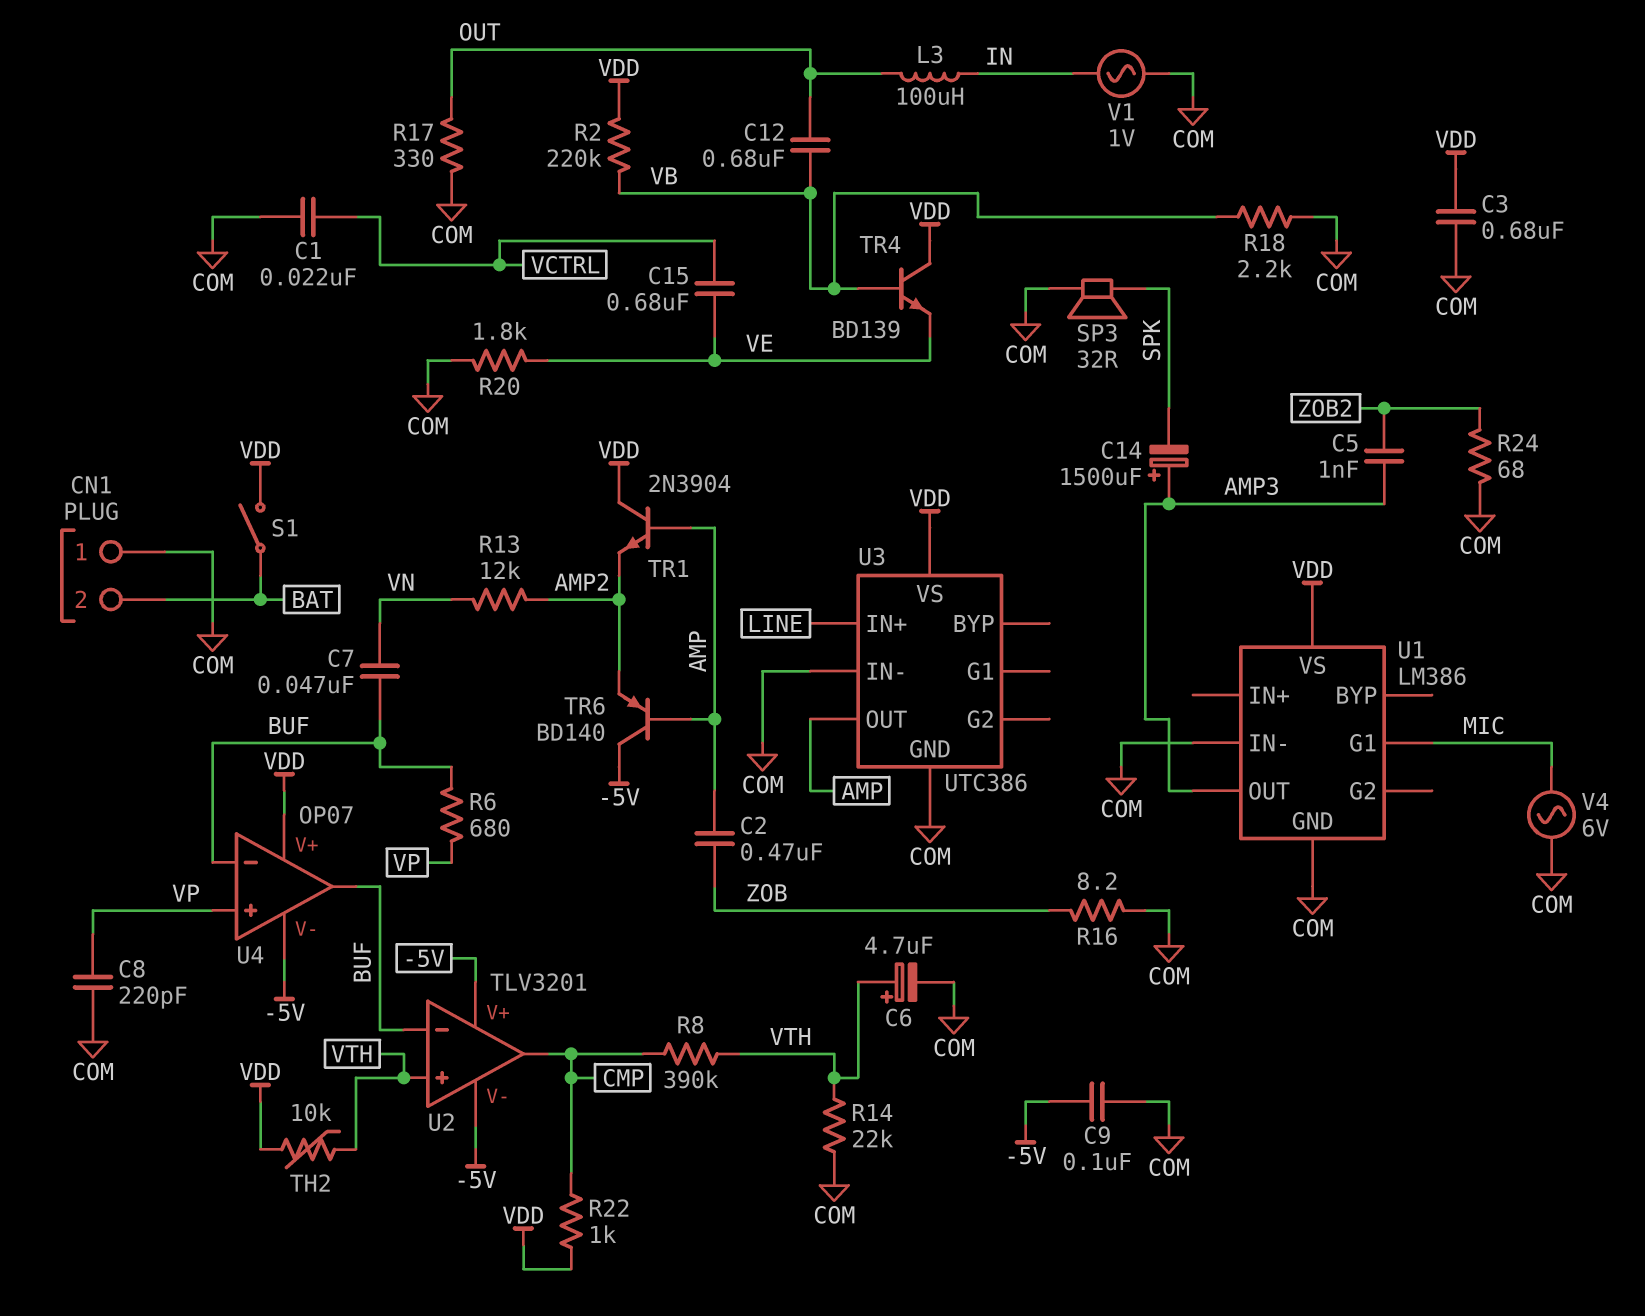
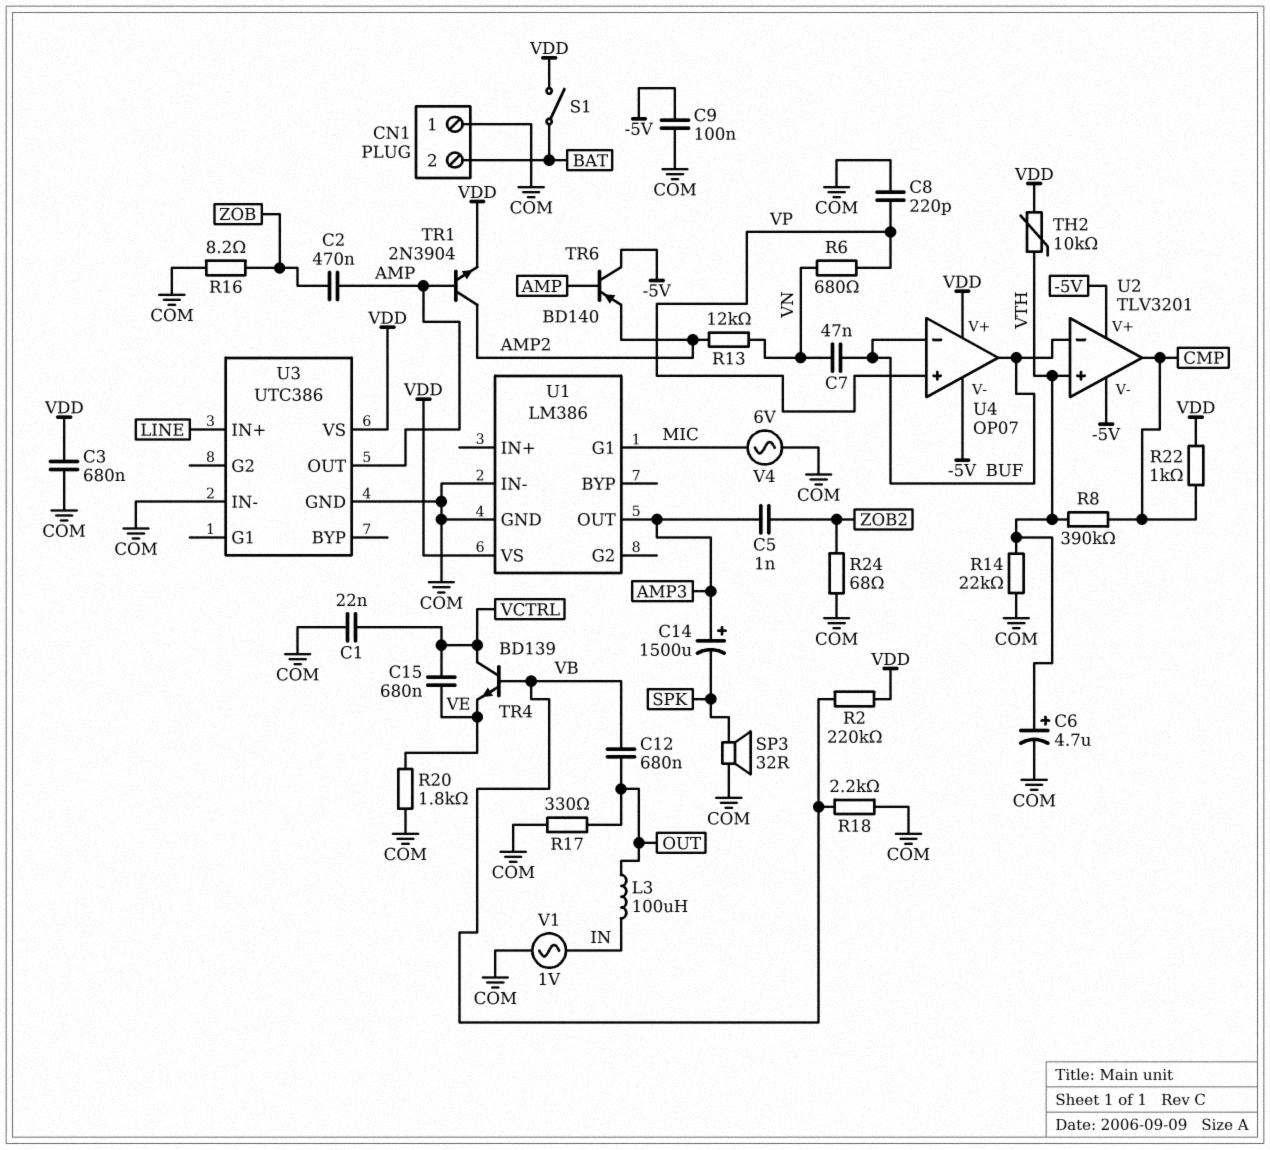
R6: 680 (BUF, VP) -> 680 (VN, VP)
TR1: NPN 2N3904 (B AMP, C VDD, E AMP2) -> NPN 2N3904 (B AMP, C AMP2, E VDD)
TR4: NPN BD139 (B VB, C VDD, E VE) -> NPN BD139 (B VB, C VCTRL, E VE)

